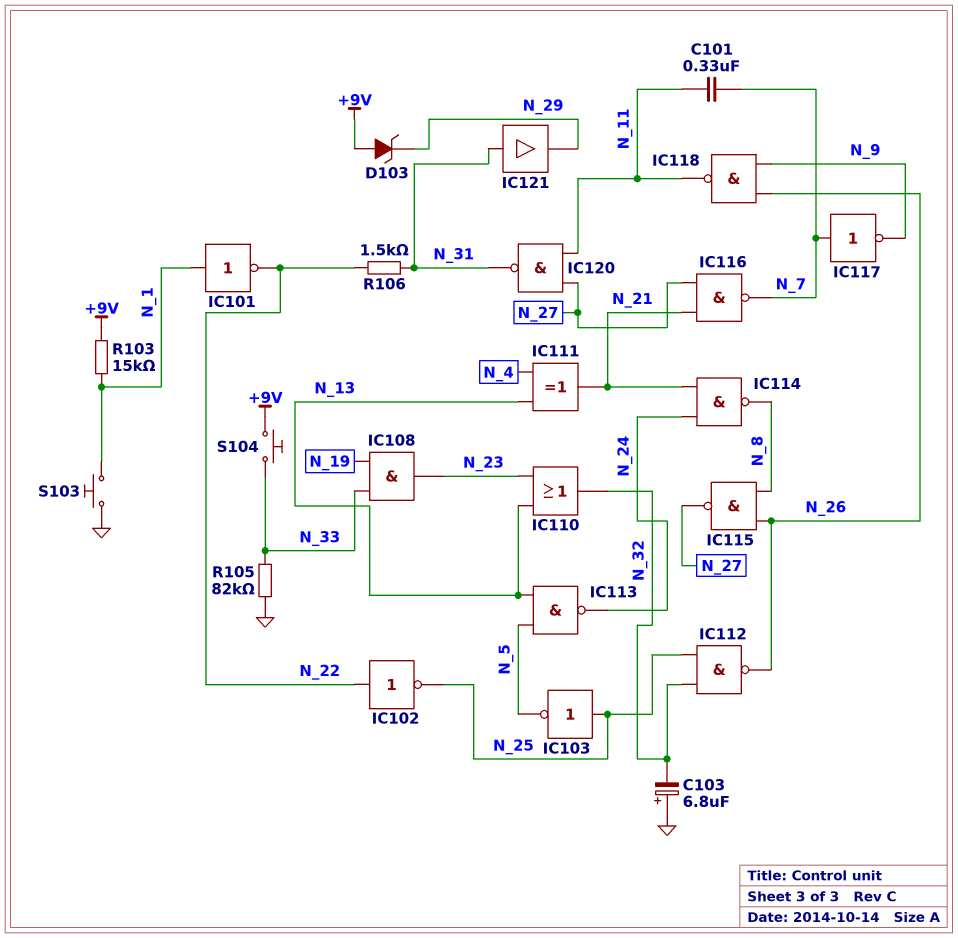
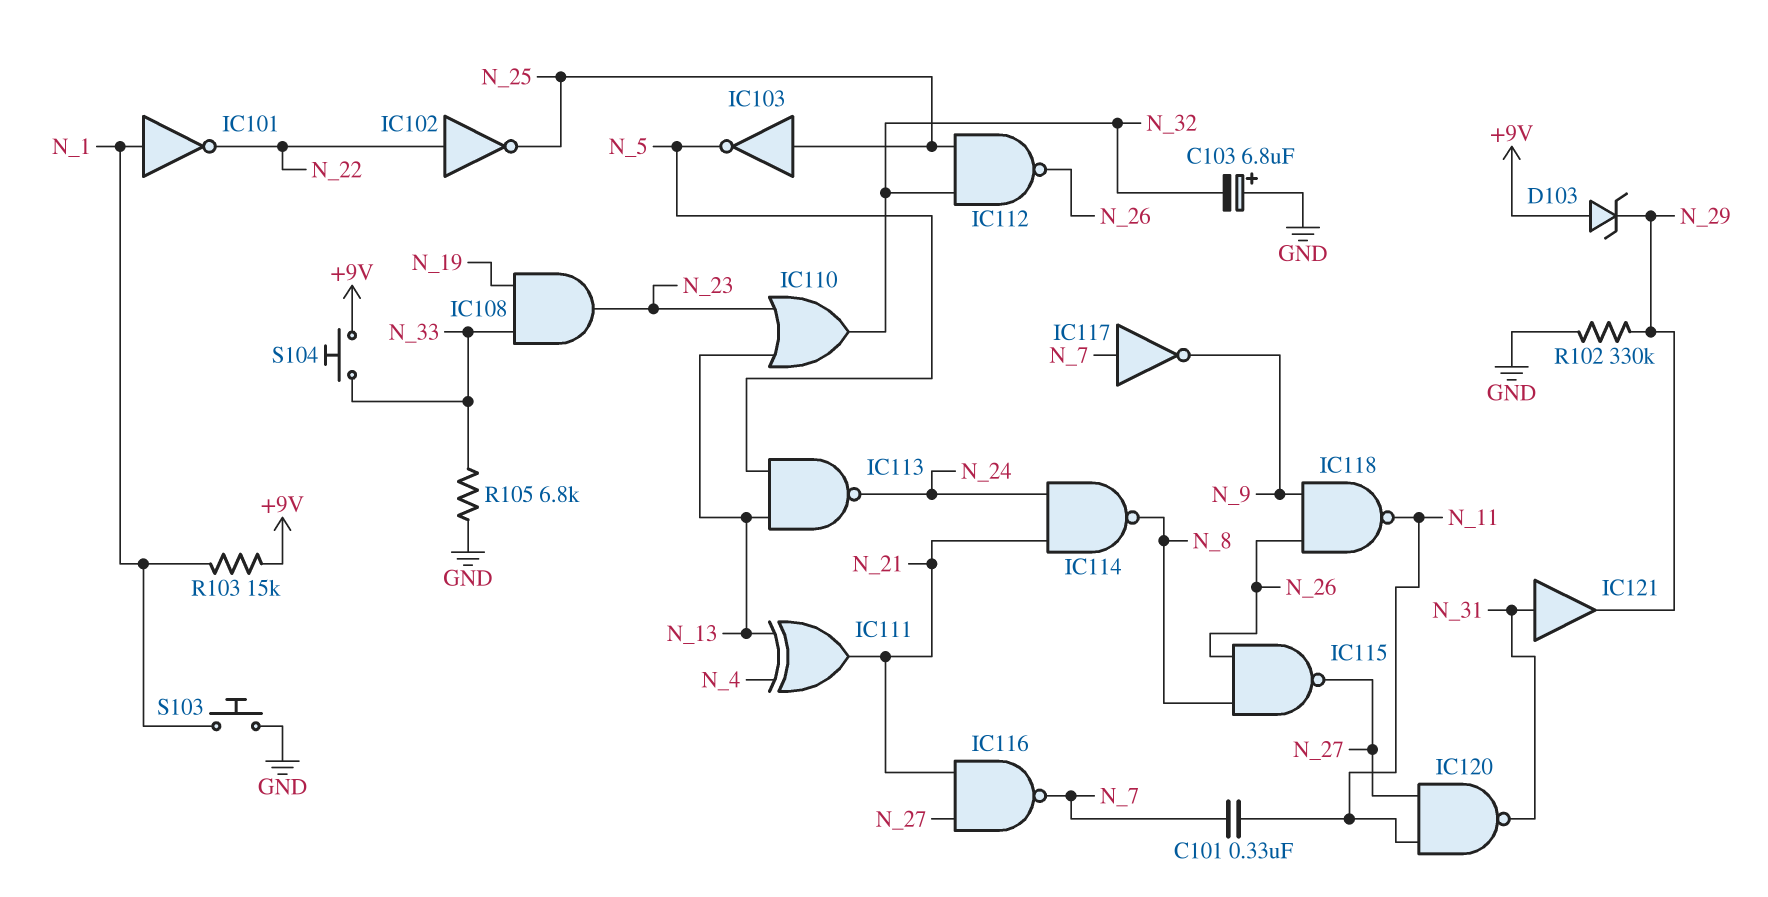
R102: none -> 330k (GND, N_29)
R105: 82k (GND, N_33) -> 6.8k (GND, N_33)
R106: 1.5k (N_22, N_31) -> none

